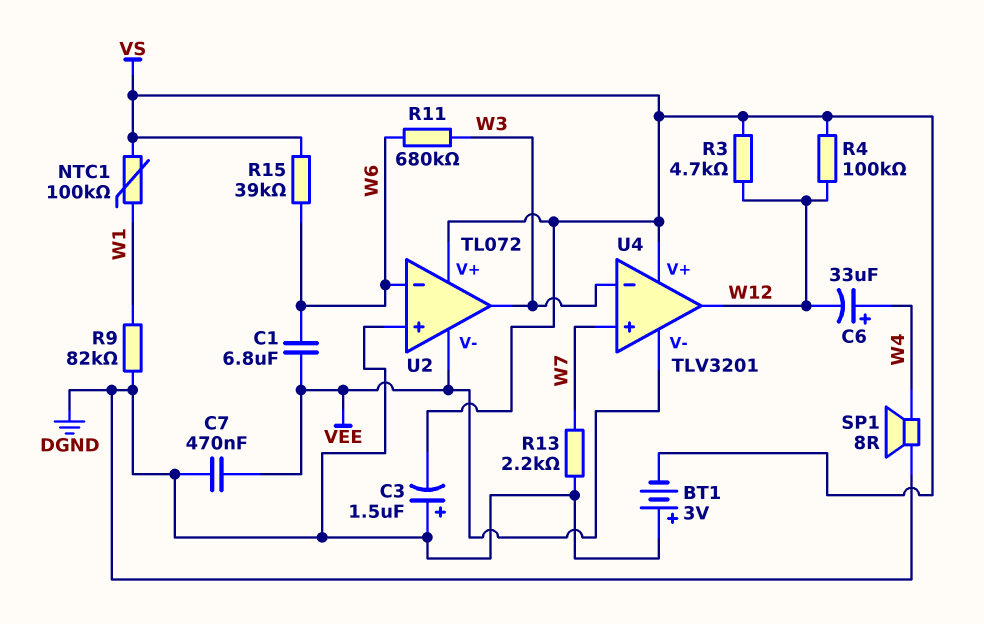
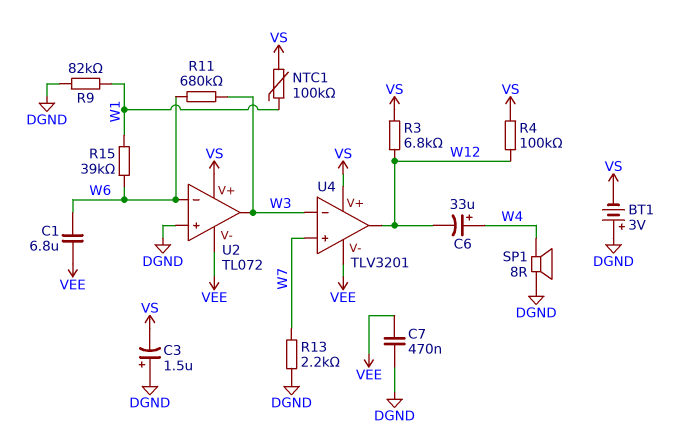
R3: 4.7k (VS, W12) -> 6.8k (VS, W12)
R15: 39k (VS, W6) -> 39k (W1, W6)

